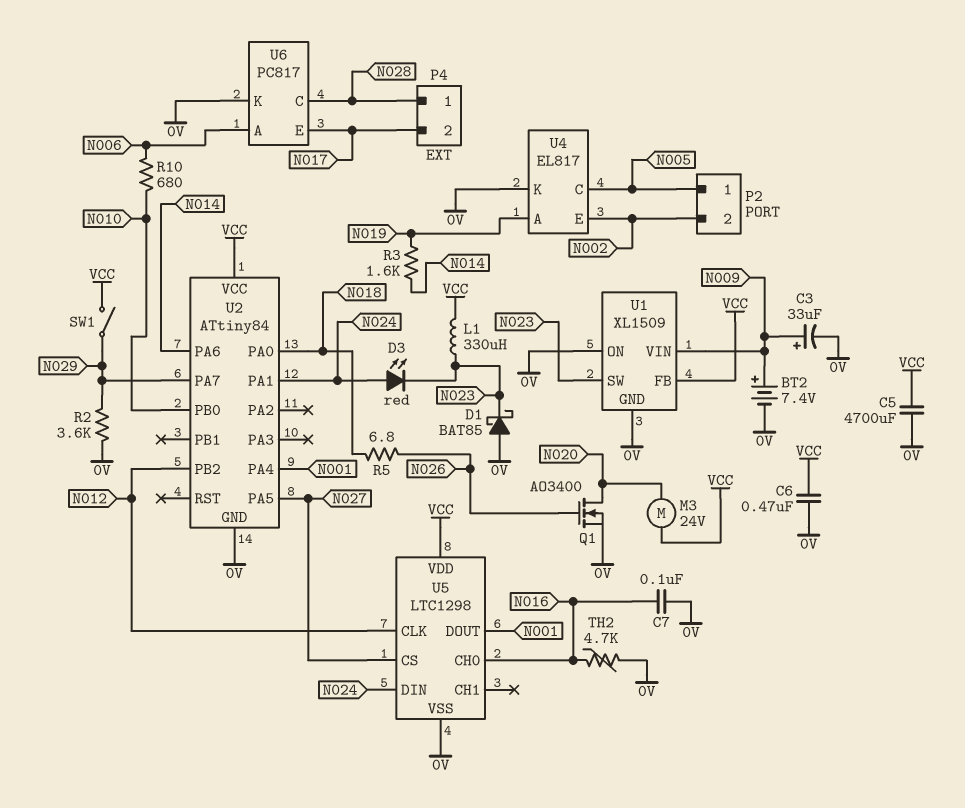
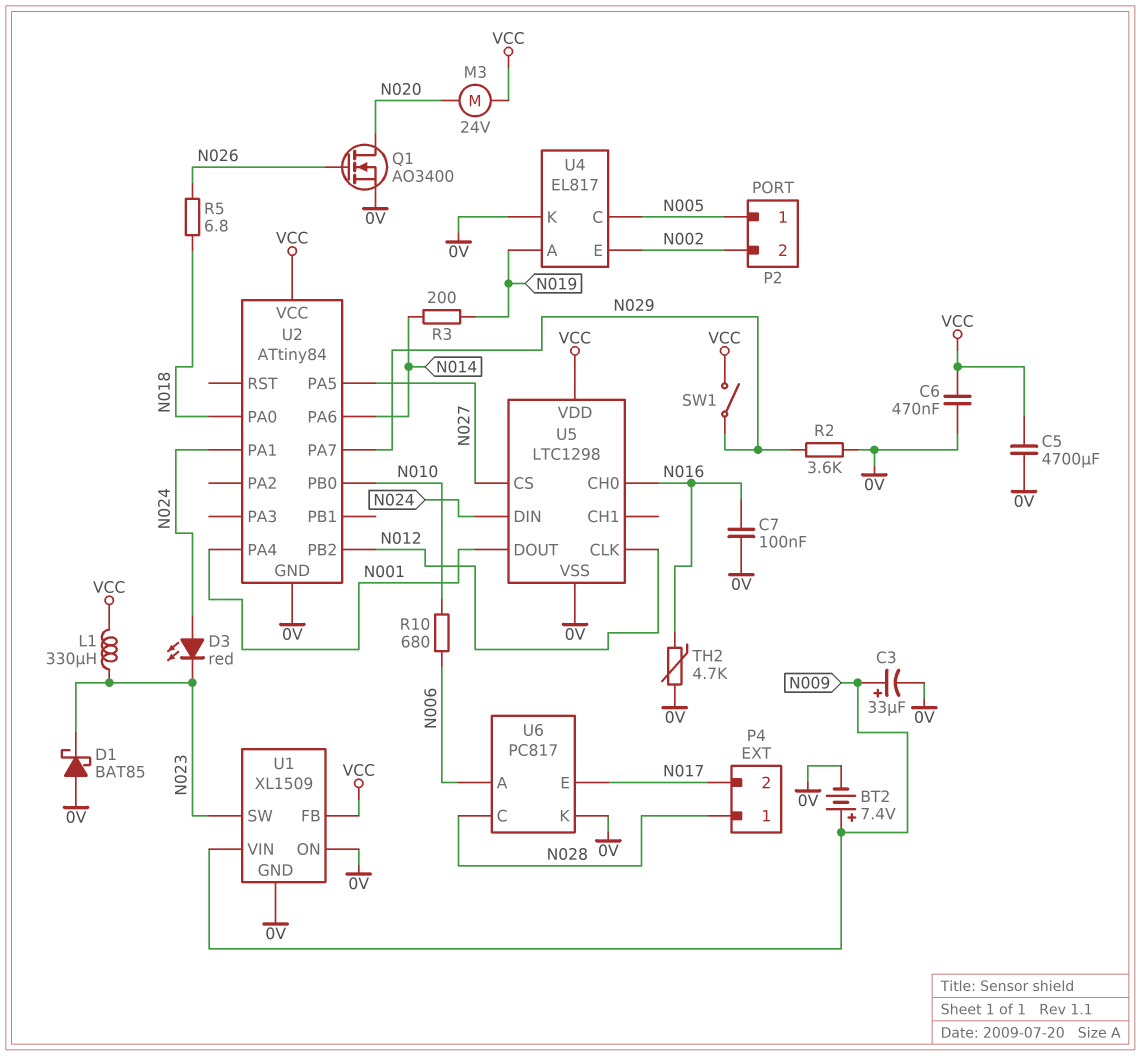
R3: 1.6k (N014, N019) -> 200 (N014, N019)

